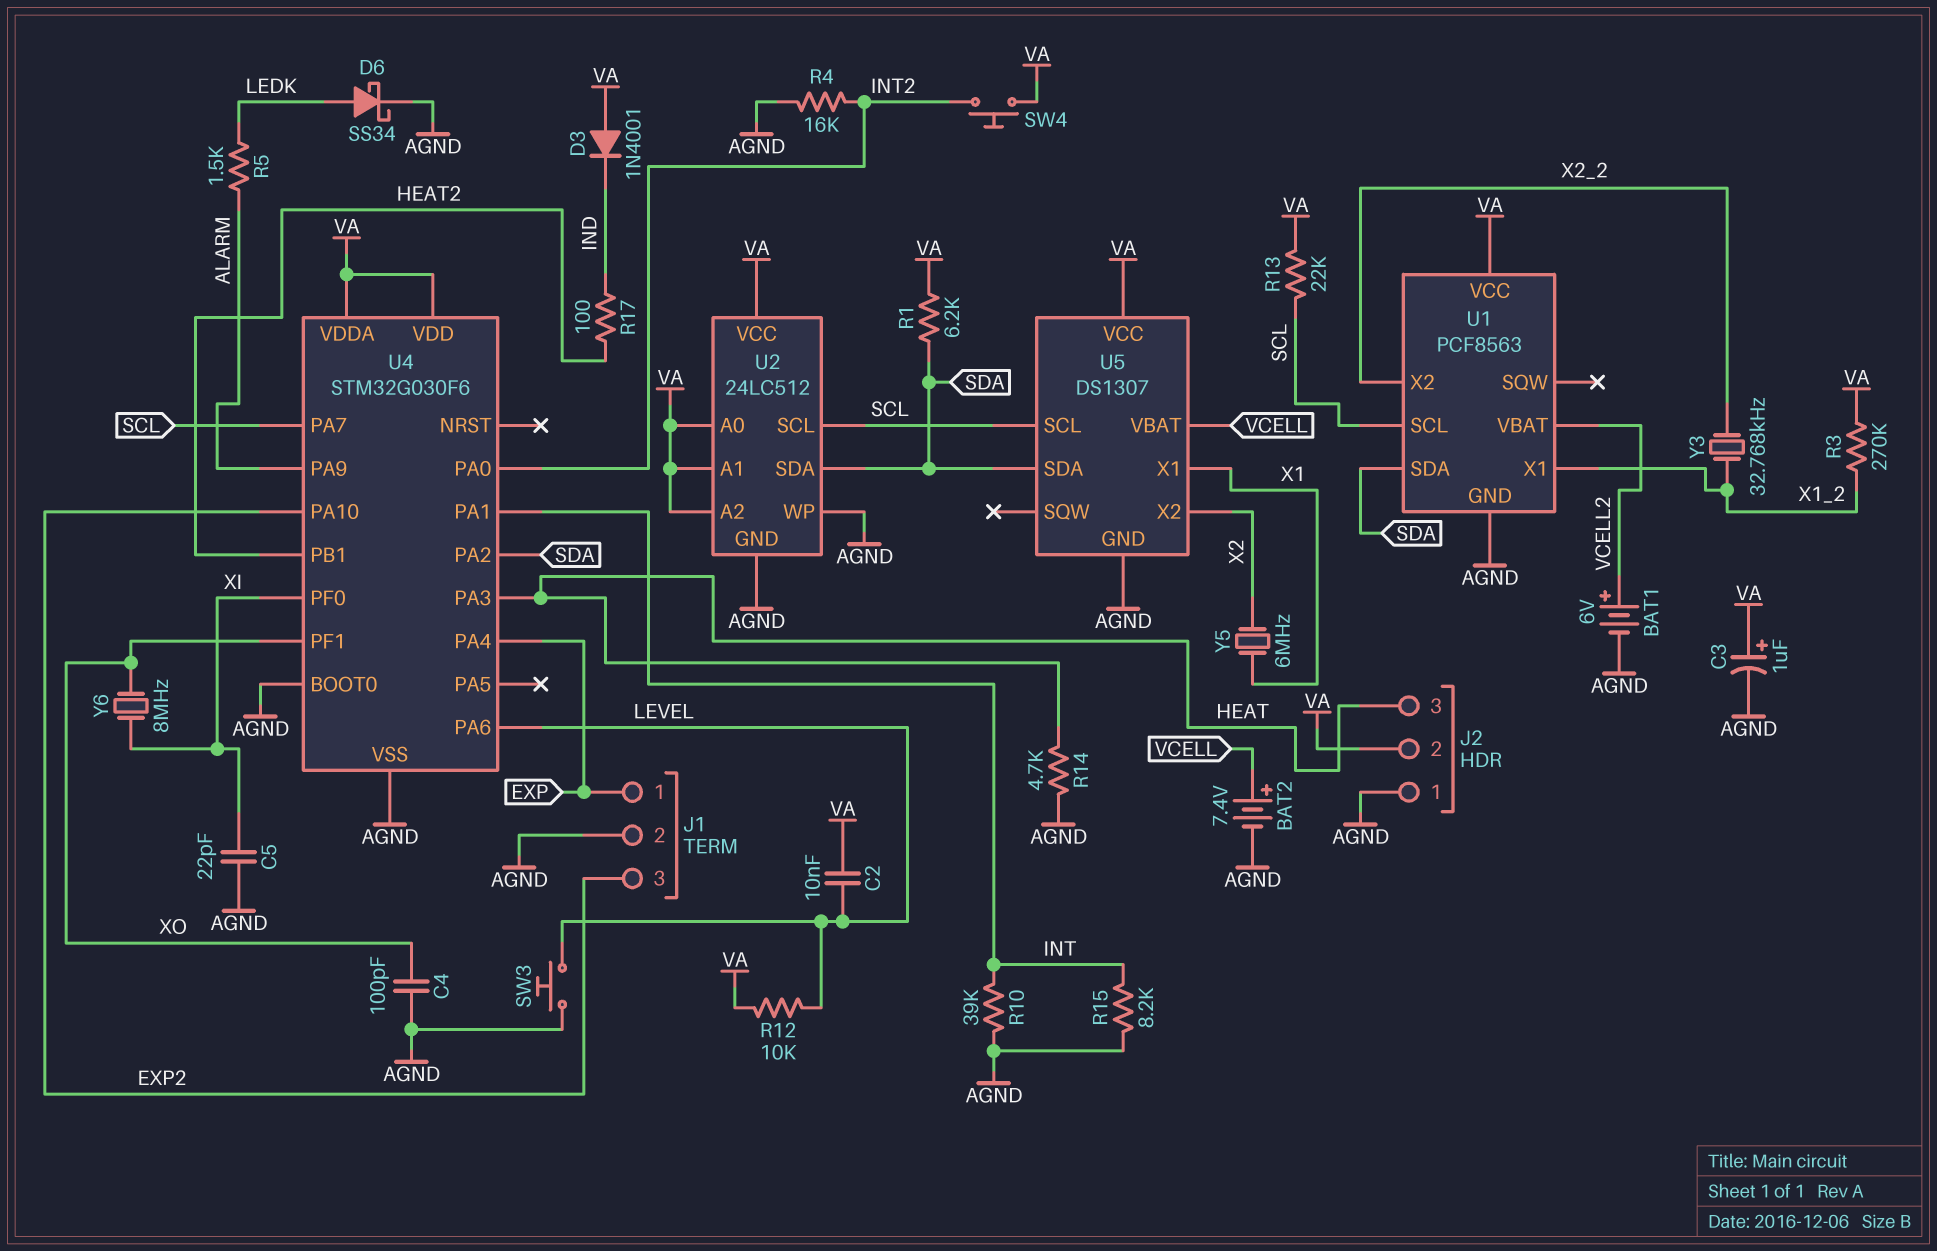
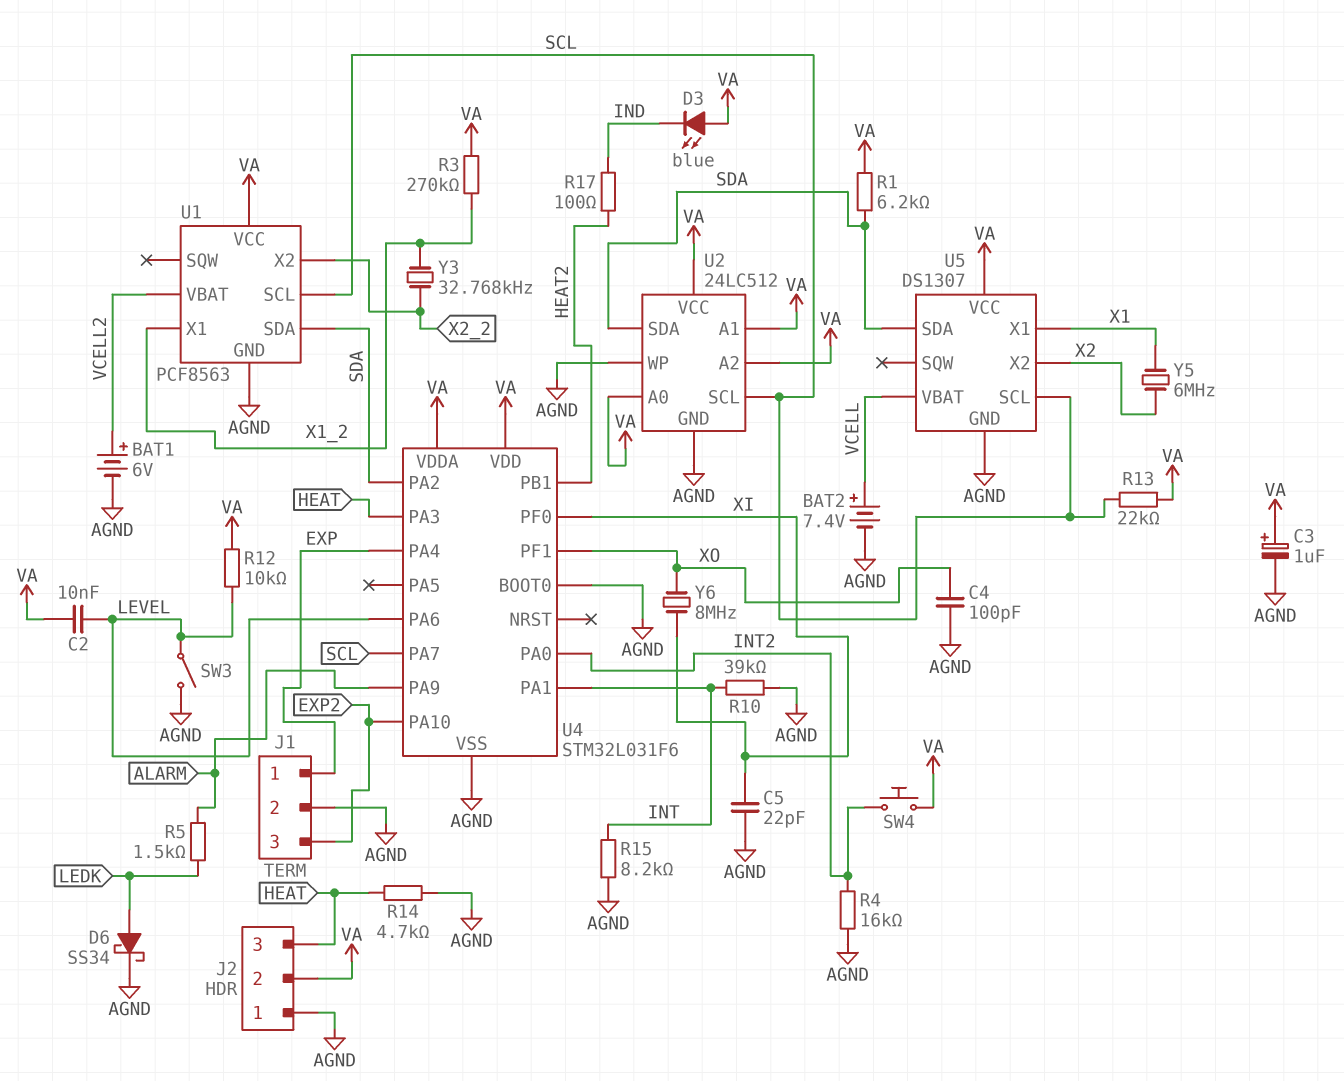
D3: diode 1N4001 (A VA, K IND) -> LED blue (A VA, K IND)
SW3: button (AGND, LEVEL) -> switch (AGND, LEVEL)
U4: STM32G030F6 -> STM32L031F6

